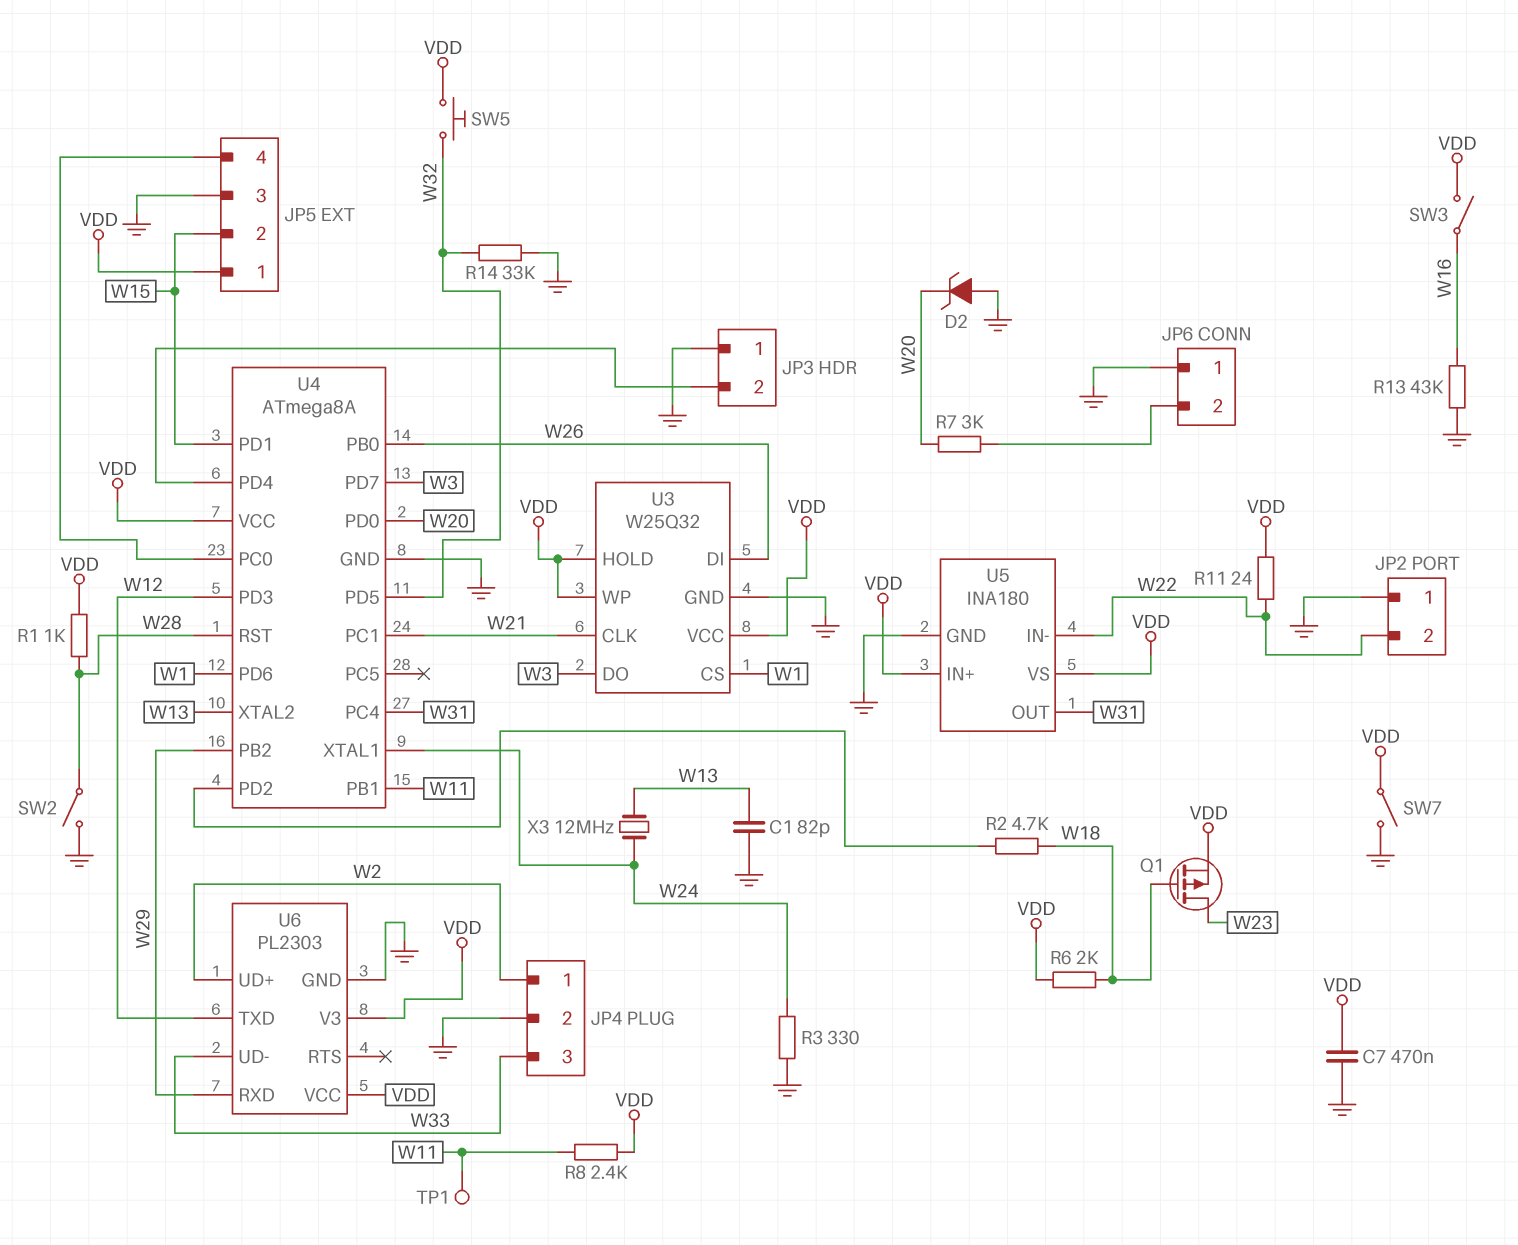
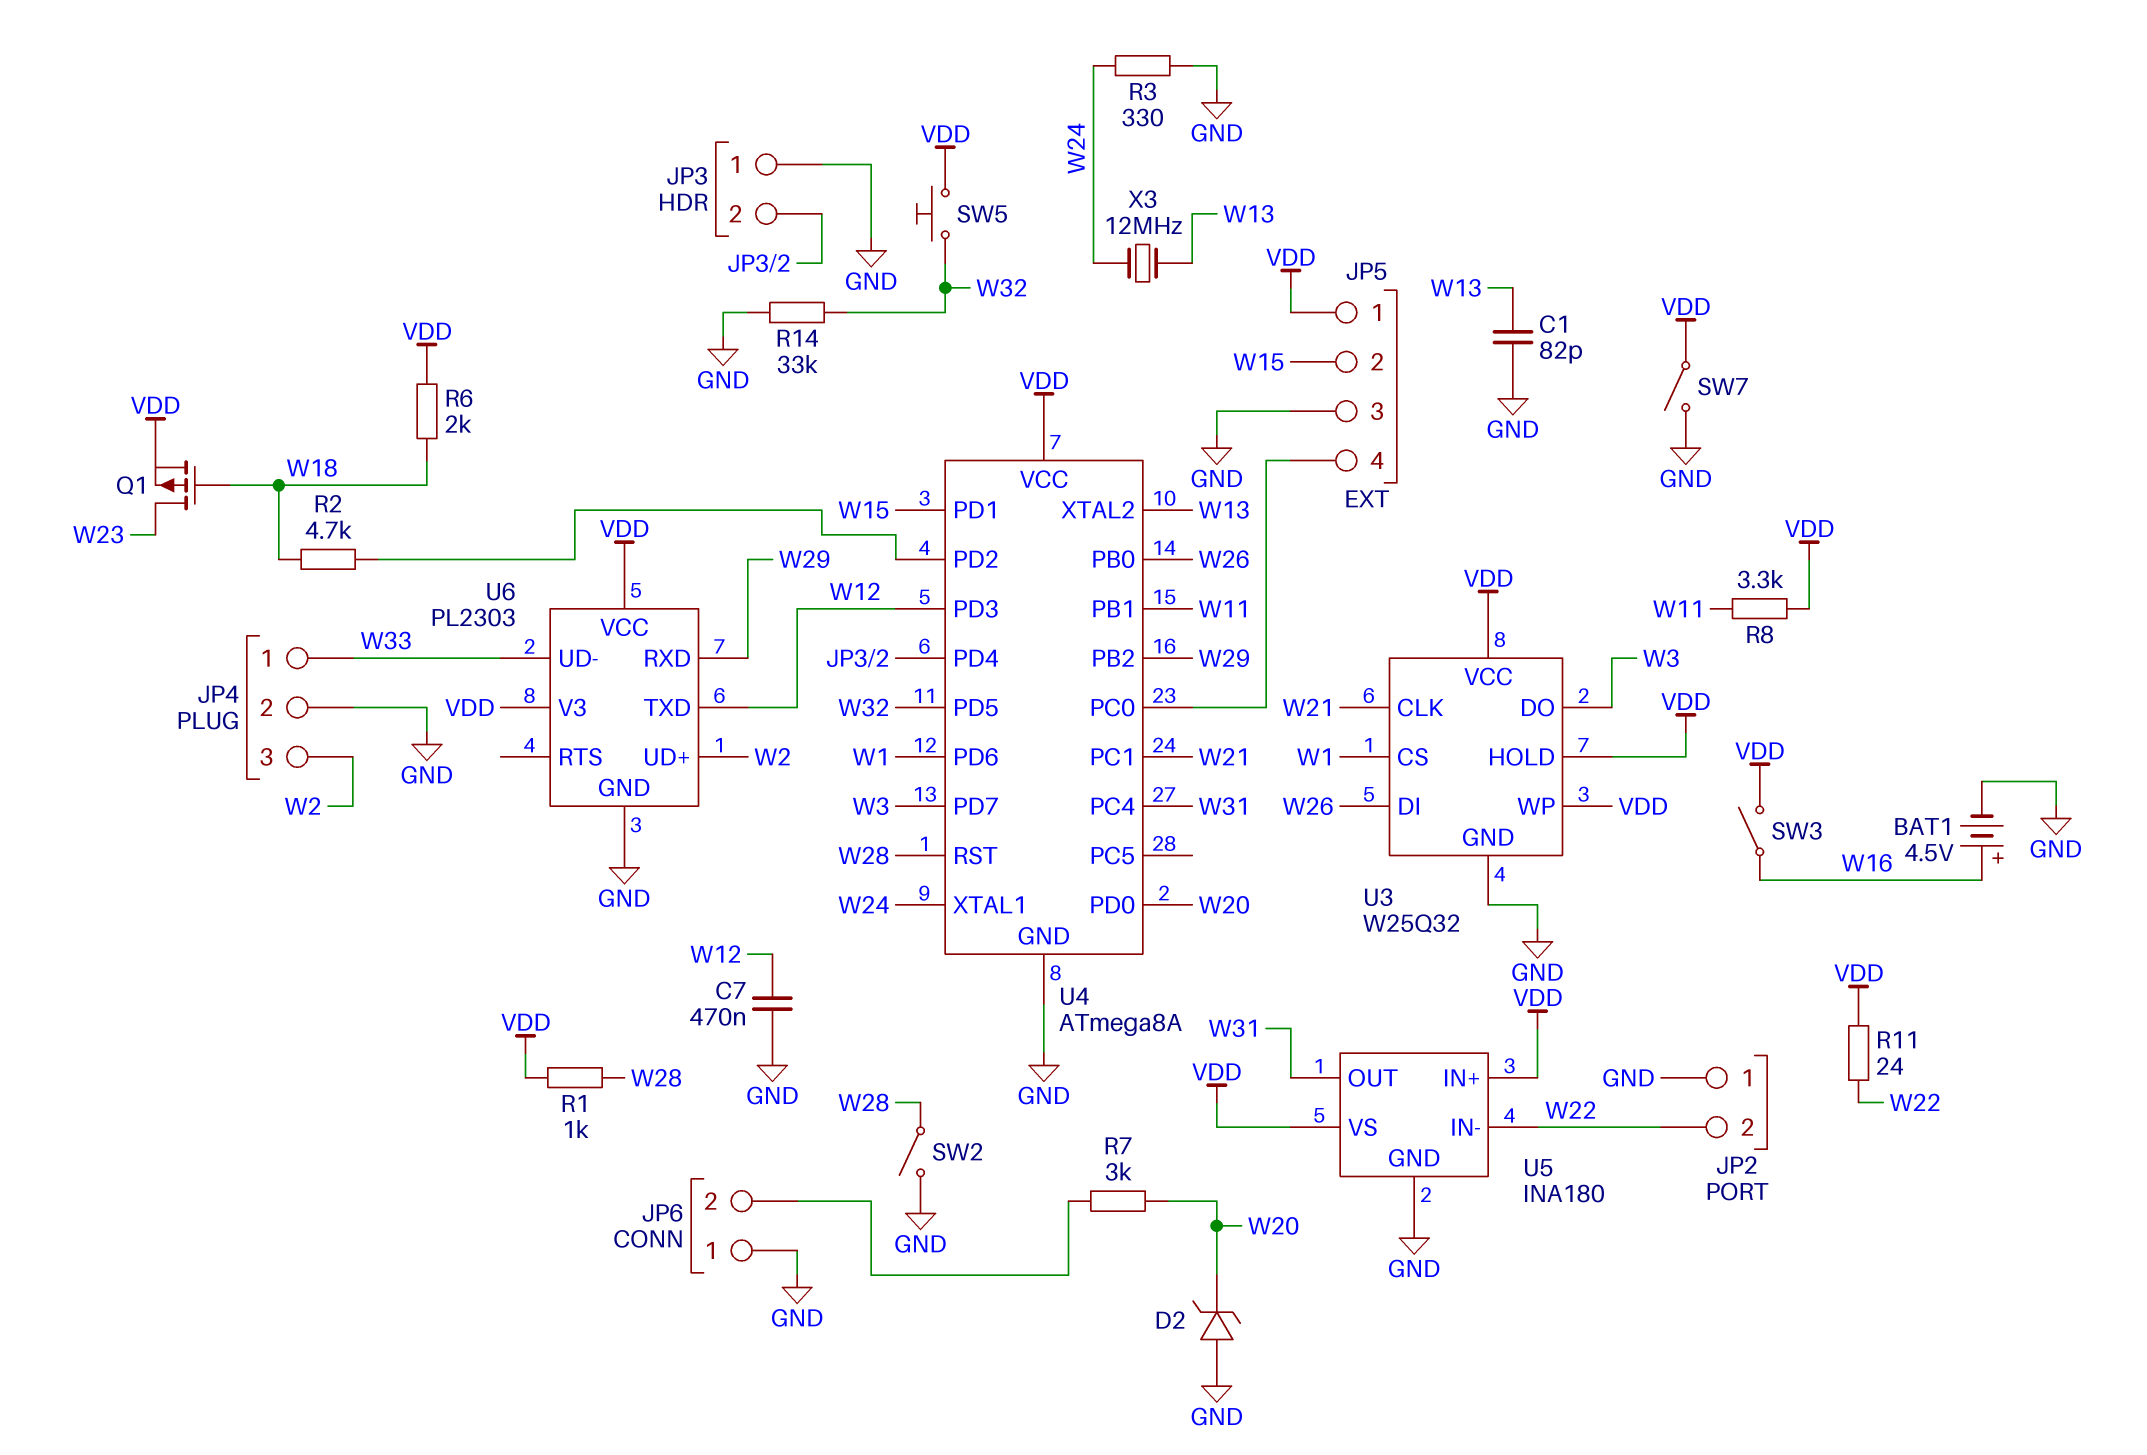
BAT1: none -> 4.5V (plus W16, minus GND)
C7: 470nF (GND, VDD) -> 470nF (GND, W12)
JP4 pin 1: W2 -> W33
JP4 pin 3: W33 -> W2
R8: 2.4k (VDD, W11) -> 3.3k (VDD, W11)
R13: 43k (GND, W16) -> none
TP1: test point (W11) -> none

